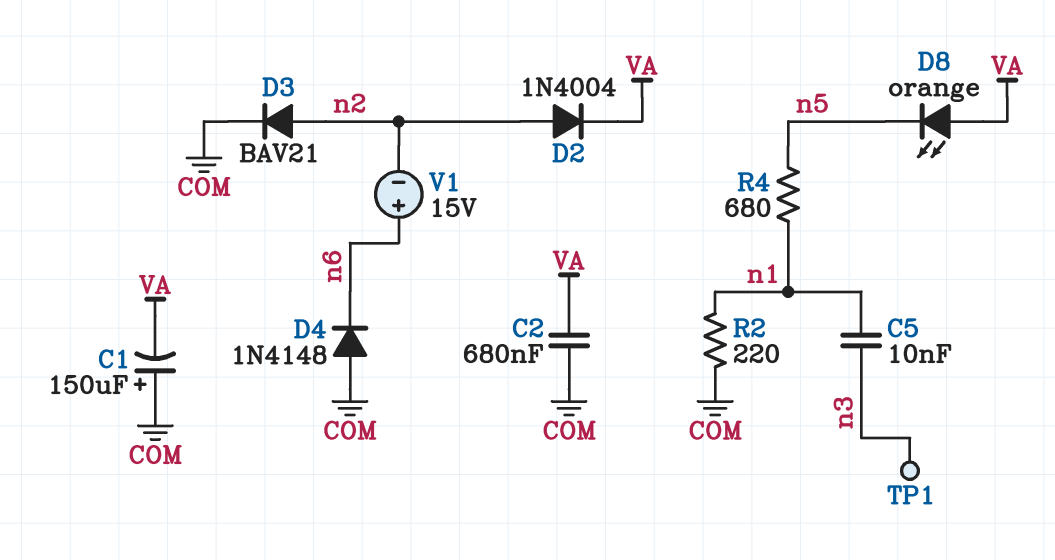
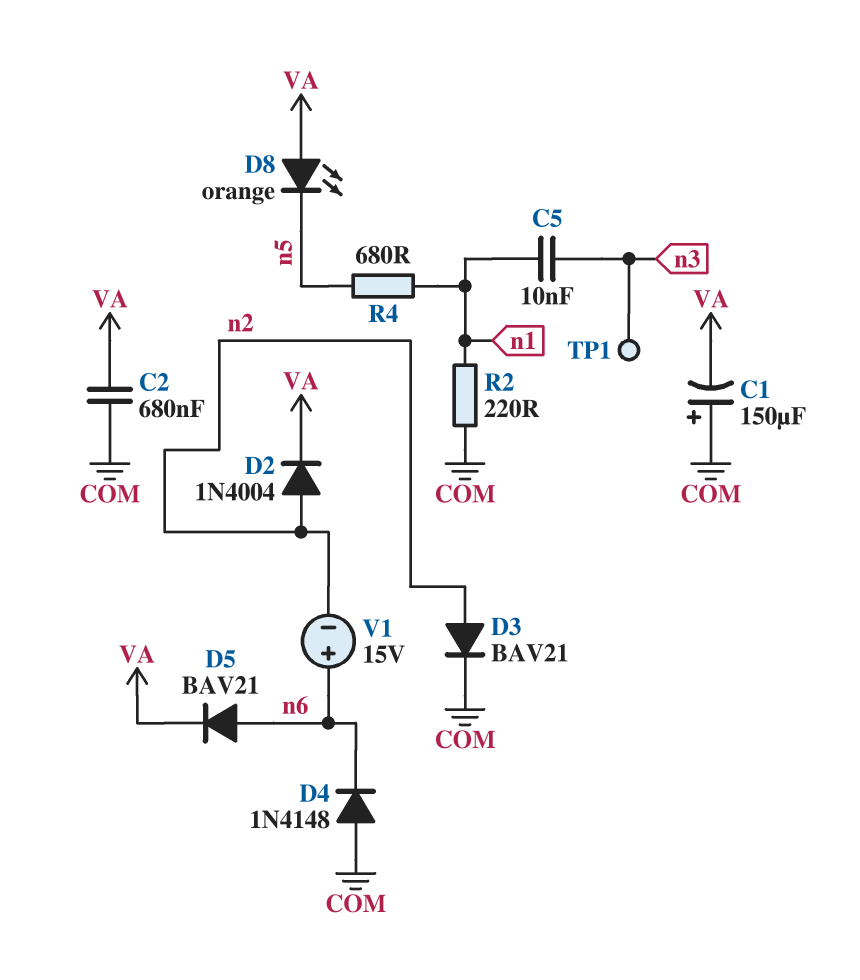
D5: none -> diode BAV21 (A n6, K VA)

